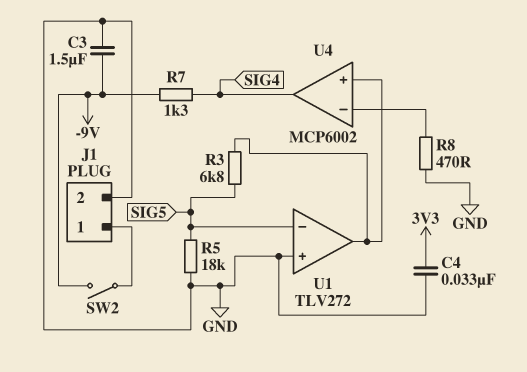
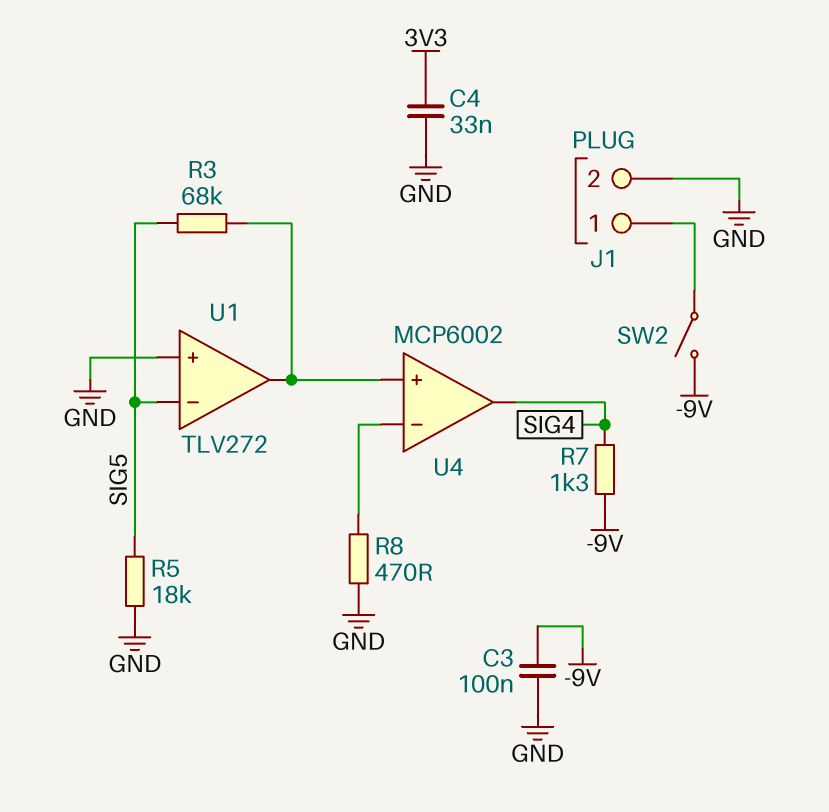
C3: 1.5uF (-9V, GND) -> 100nF (-9V, GND)
R3: 6.8k (SIG5, U1/out) -> 68k (SIG5, U1/out)

